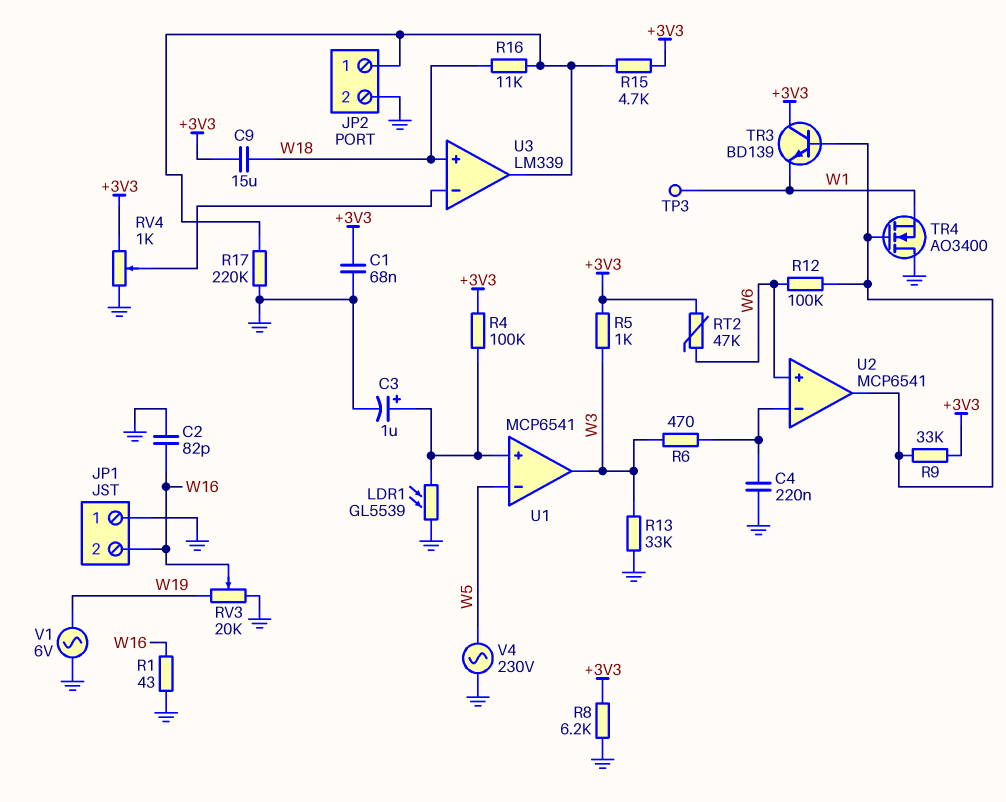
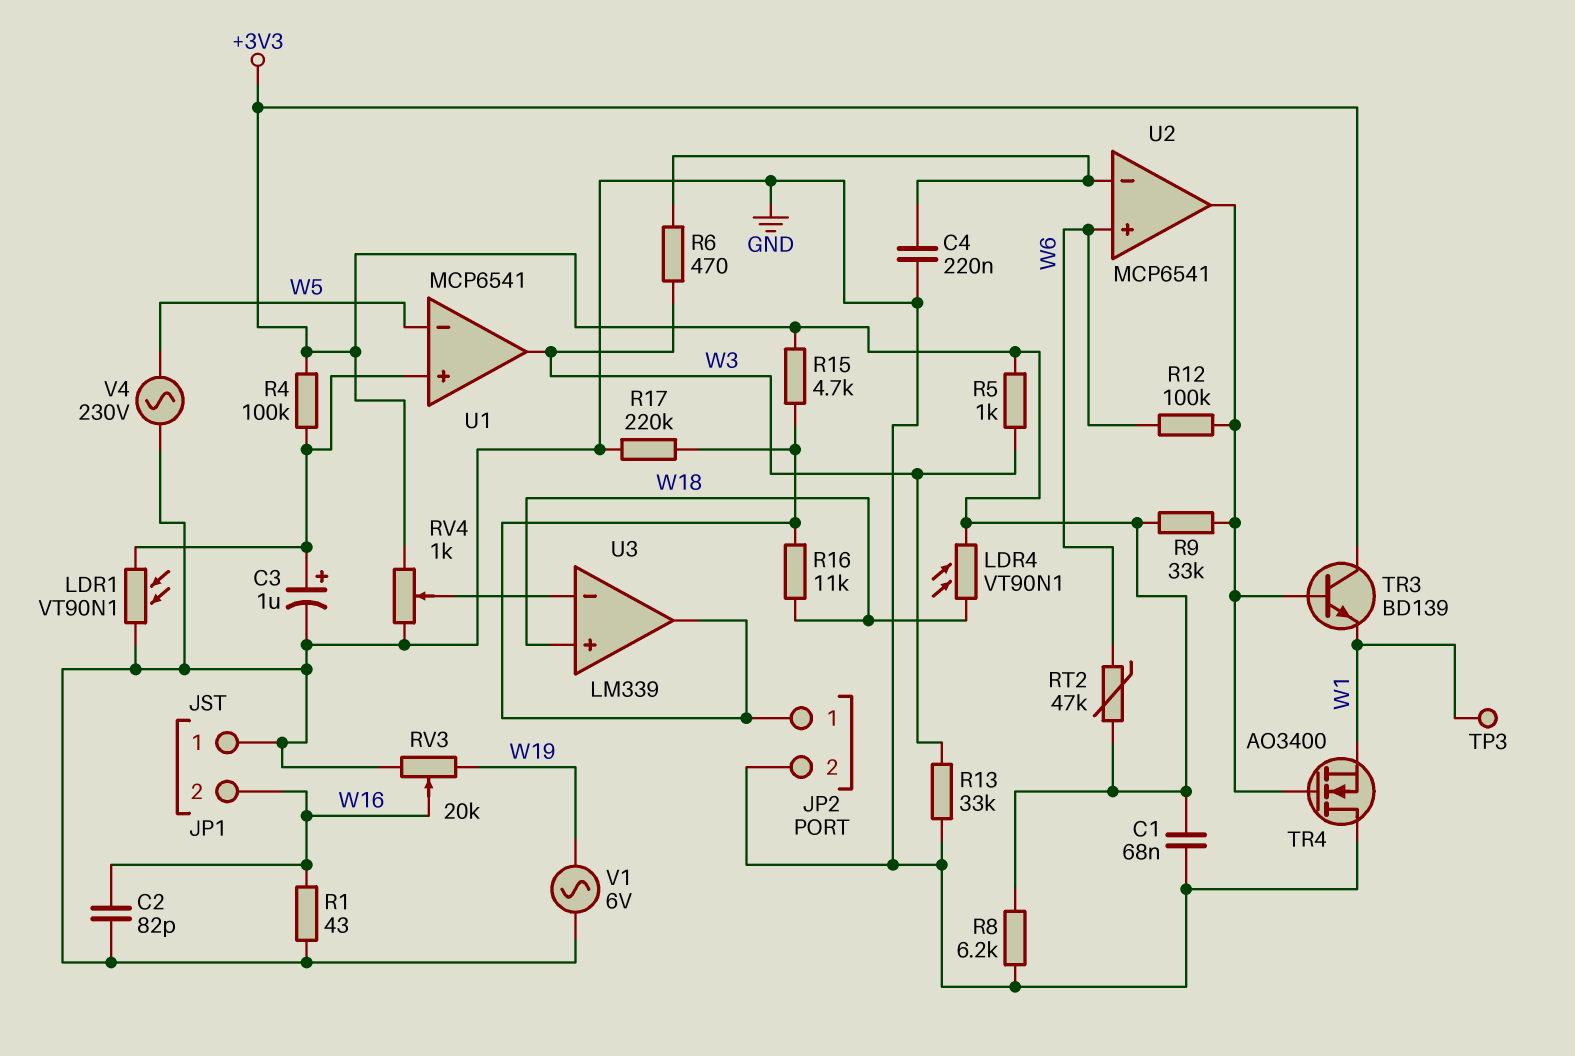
C9: 15uF (+3V3, W18) -> none
LDR1: GL5539 (GND, U1/in+) -> VT90N1 (GND, U1/in+)
LDR4: none -> VT90N1 (+3V3, W18)

